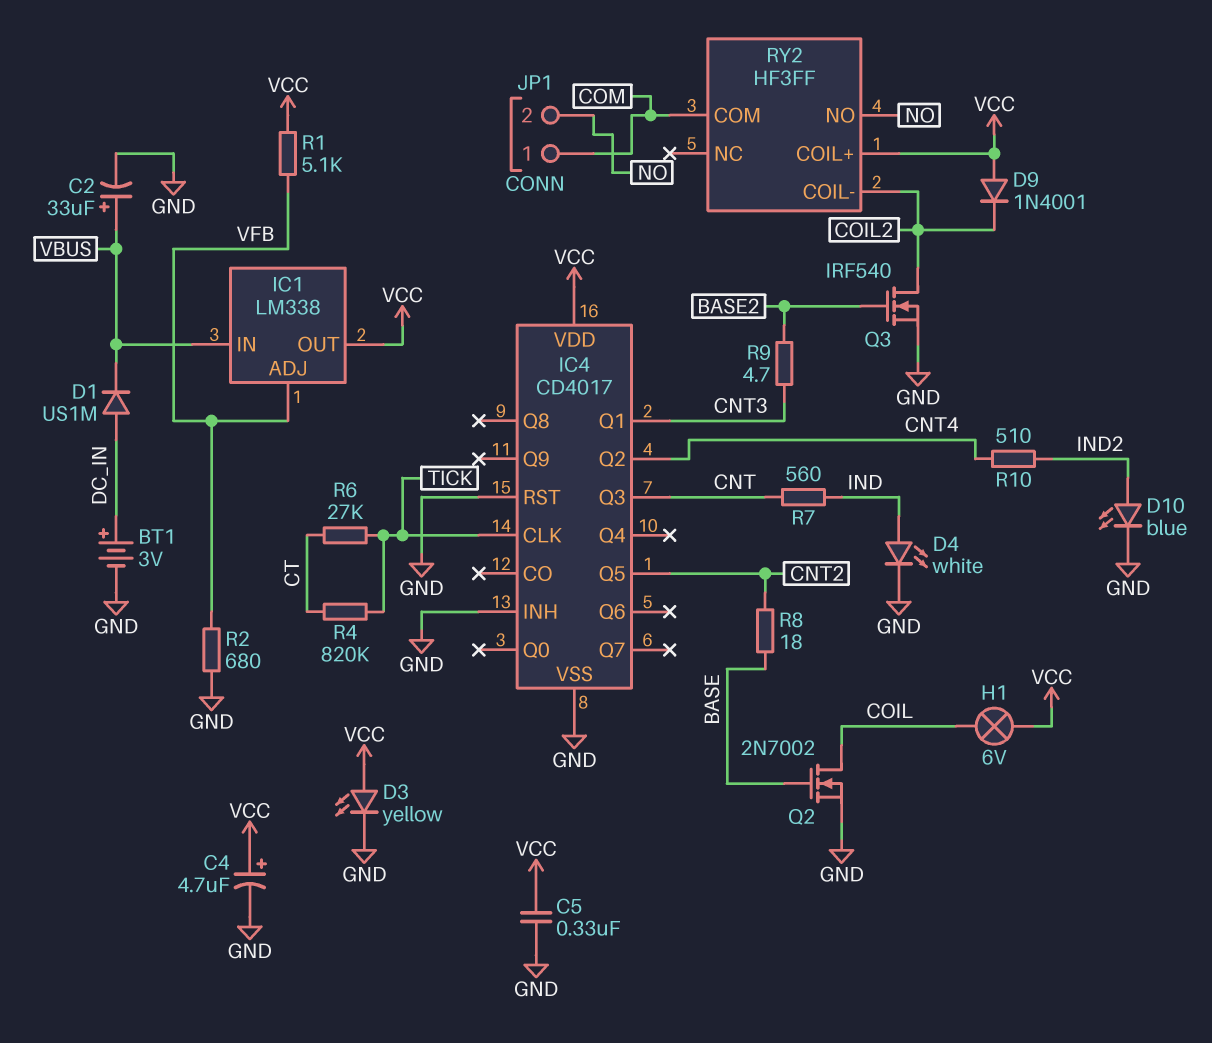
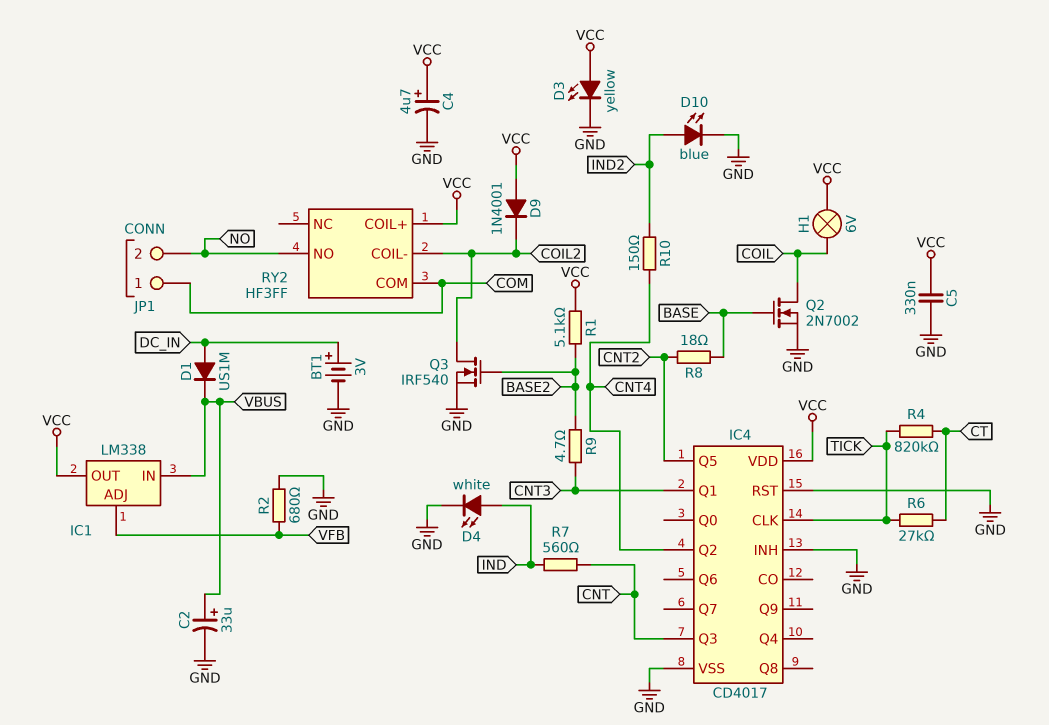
R1: 5.1k (VCC, VFB) -> 5.1k (BASE2, VCC)
R10: 510 (CNT4, IND2) -> 150 (CNT4, IND2)

